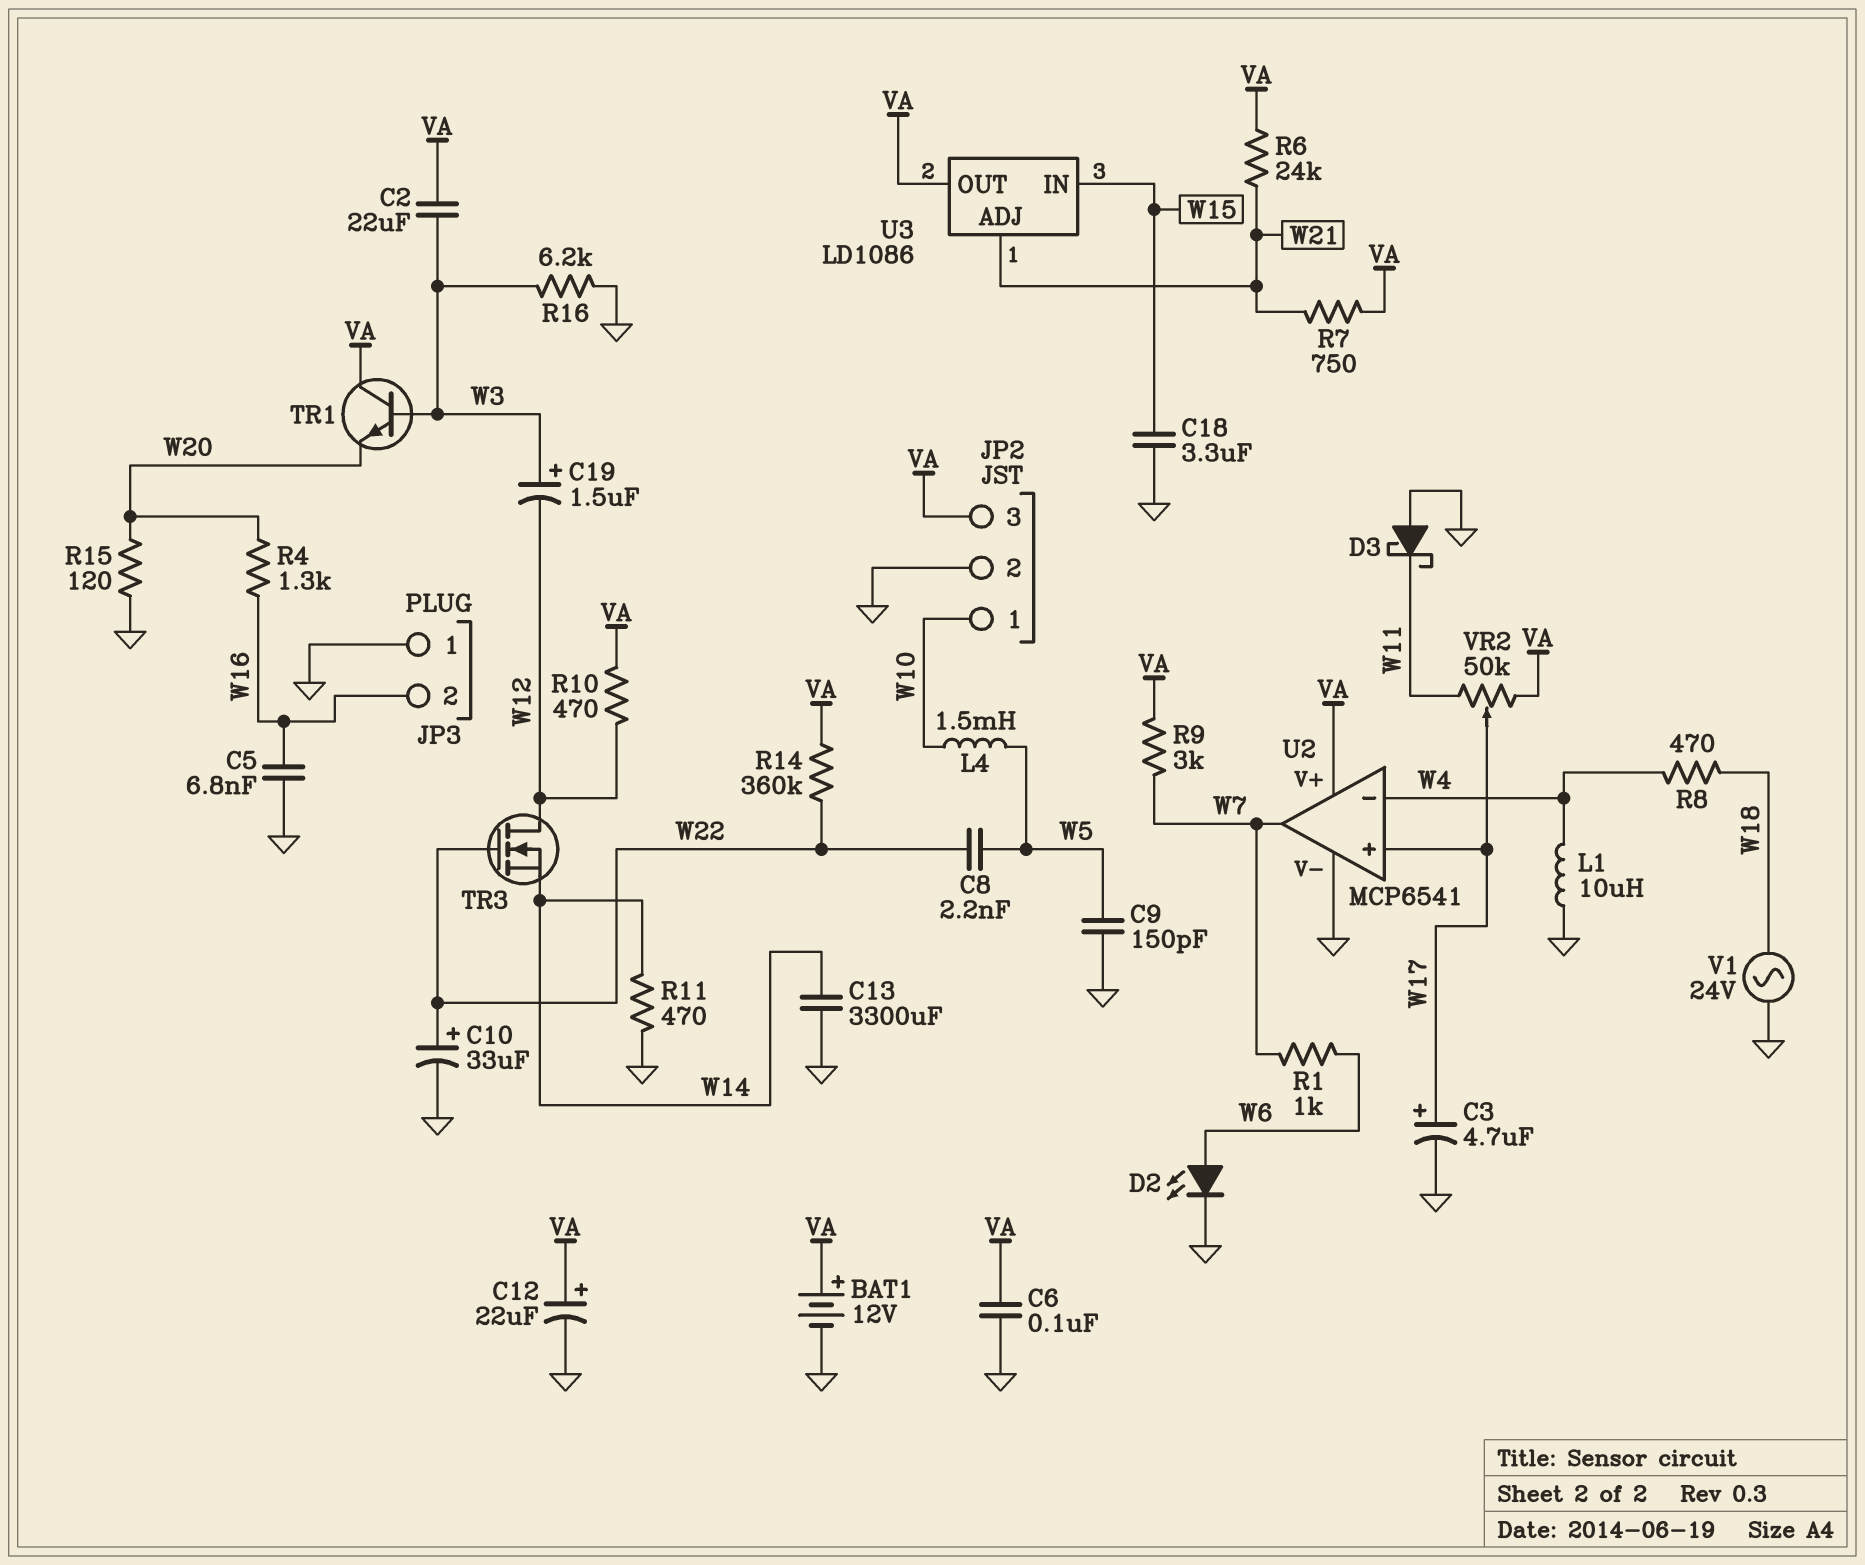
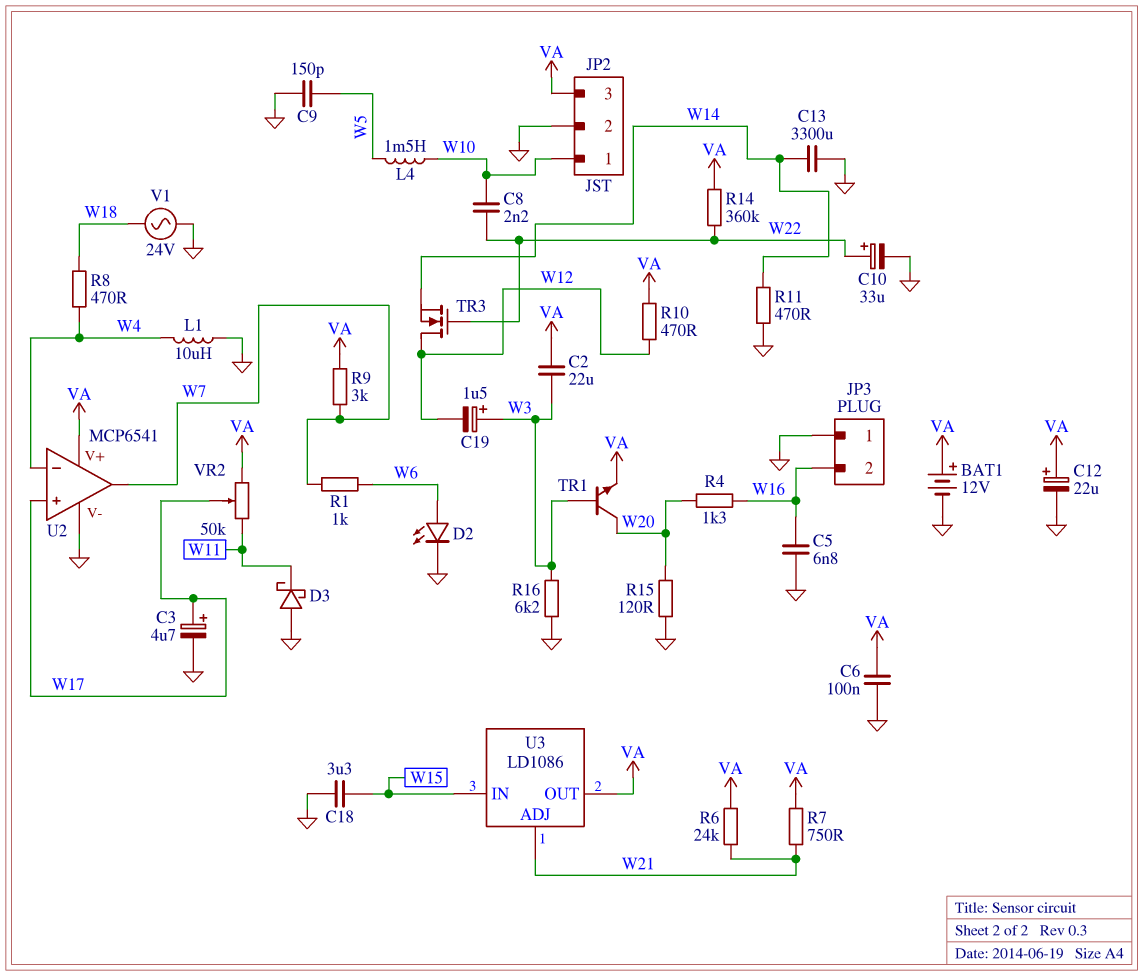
C8: 2.2nF (W5, W22) -> 2.2nF (W10, W22)
TR1: NPN (B W3, C VA, E W20) -> NPN (B W3, C W20, E VA)

